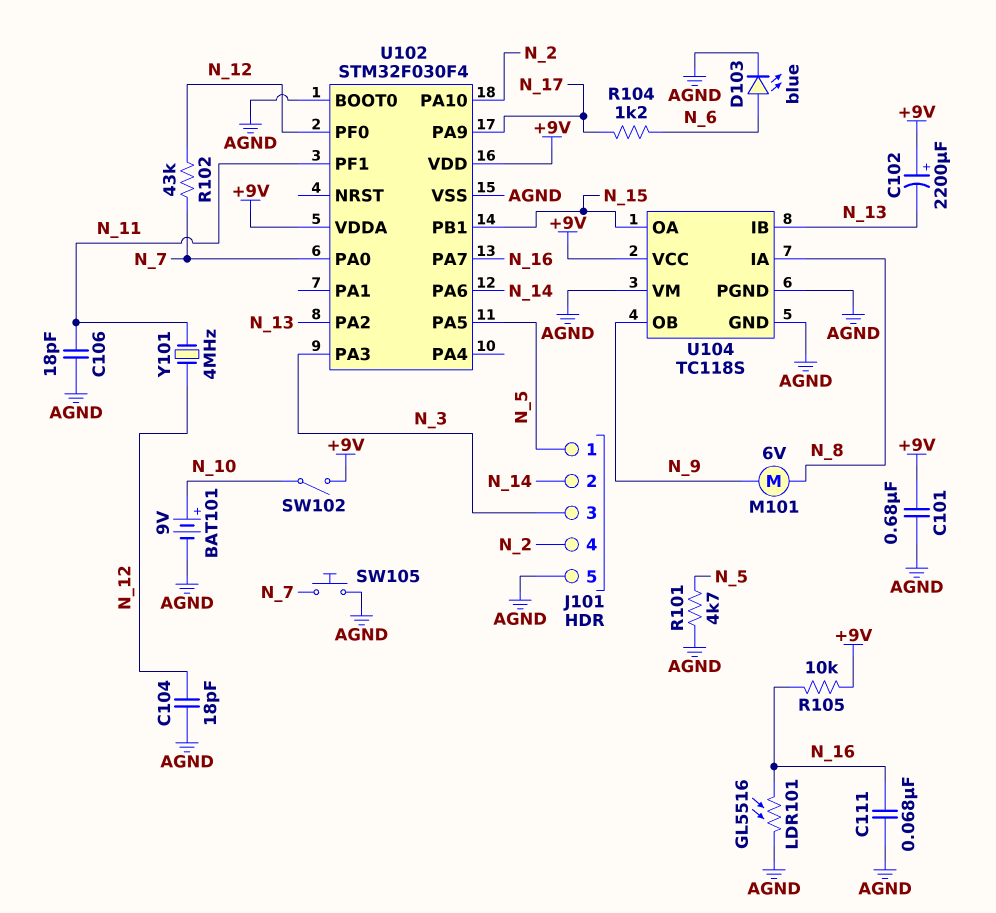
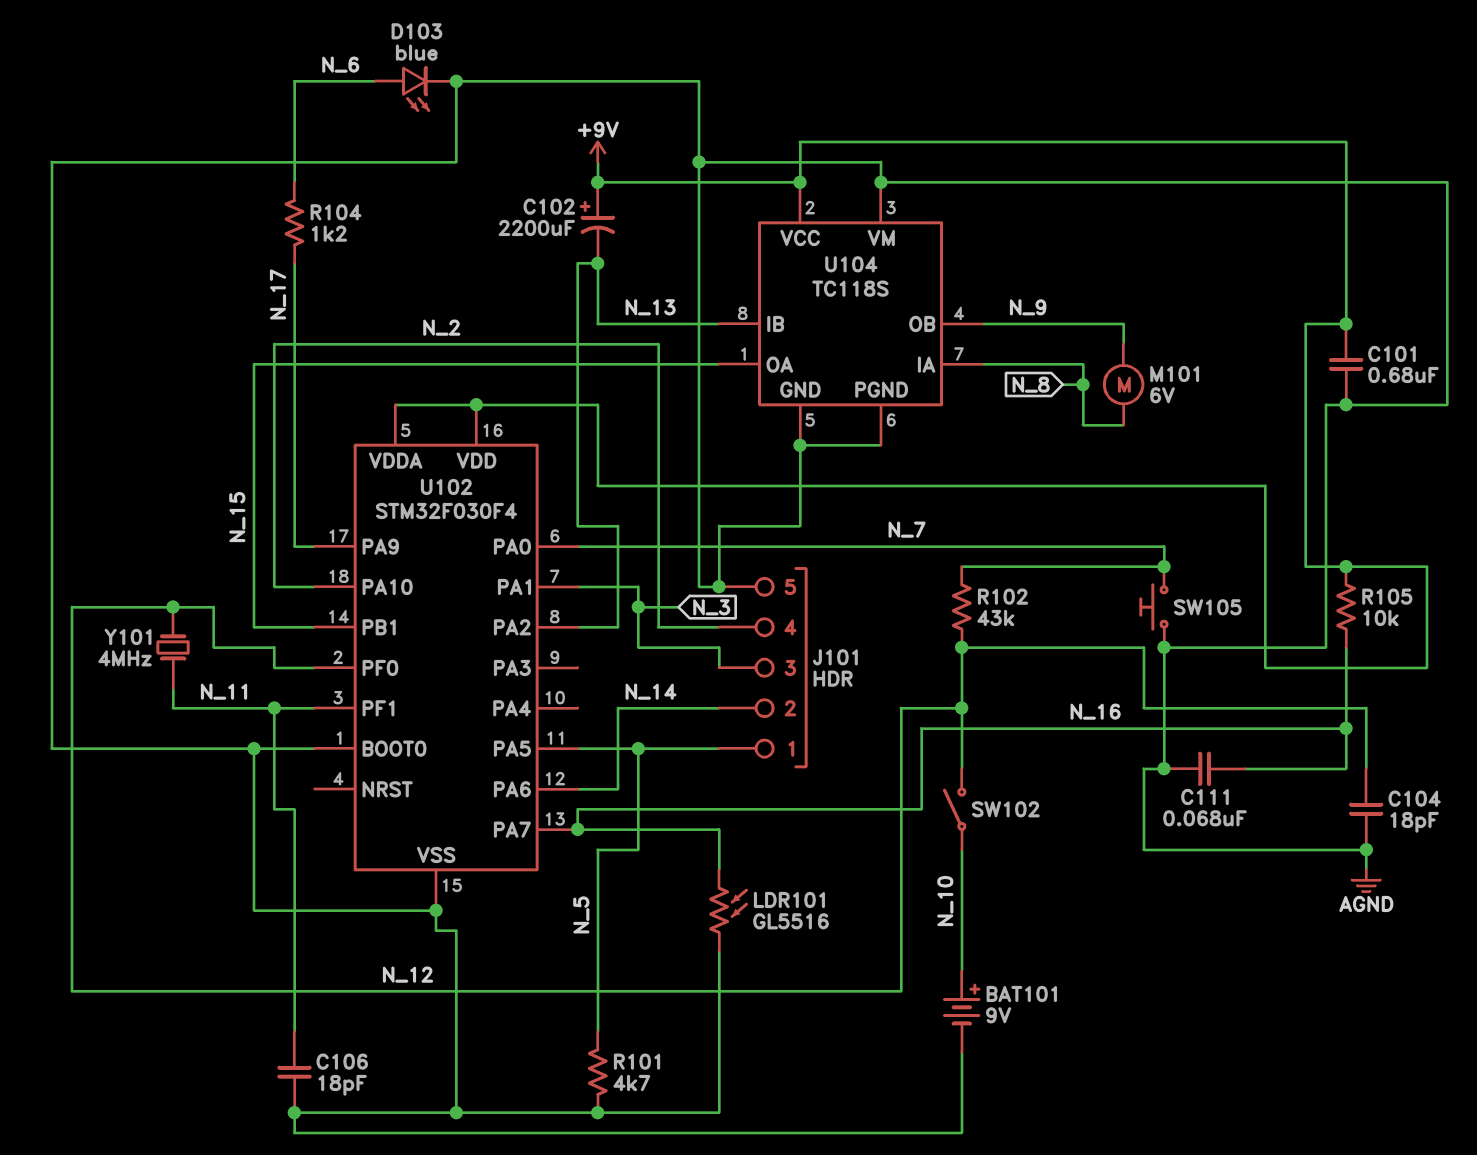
SW102: switch (+9V, N_10) -> switch (N_10, N_12)
U102 pin PA1: none -> N_3
U102 pin PA3: N_3 -> none

